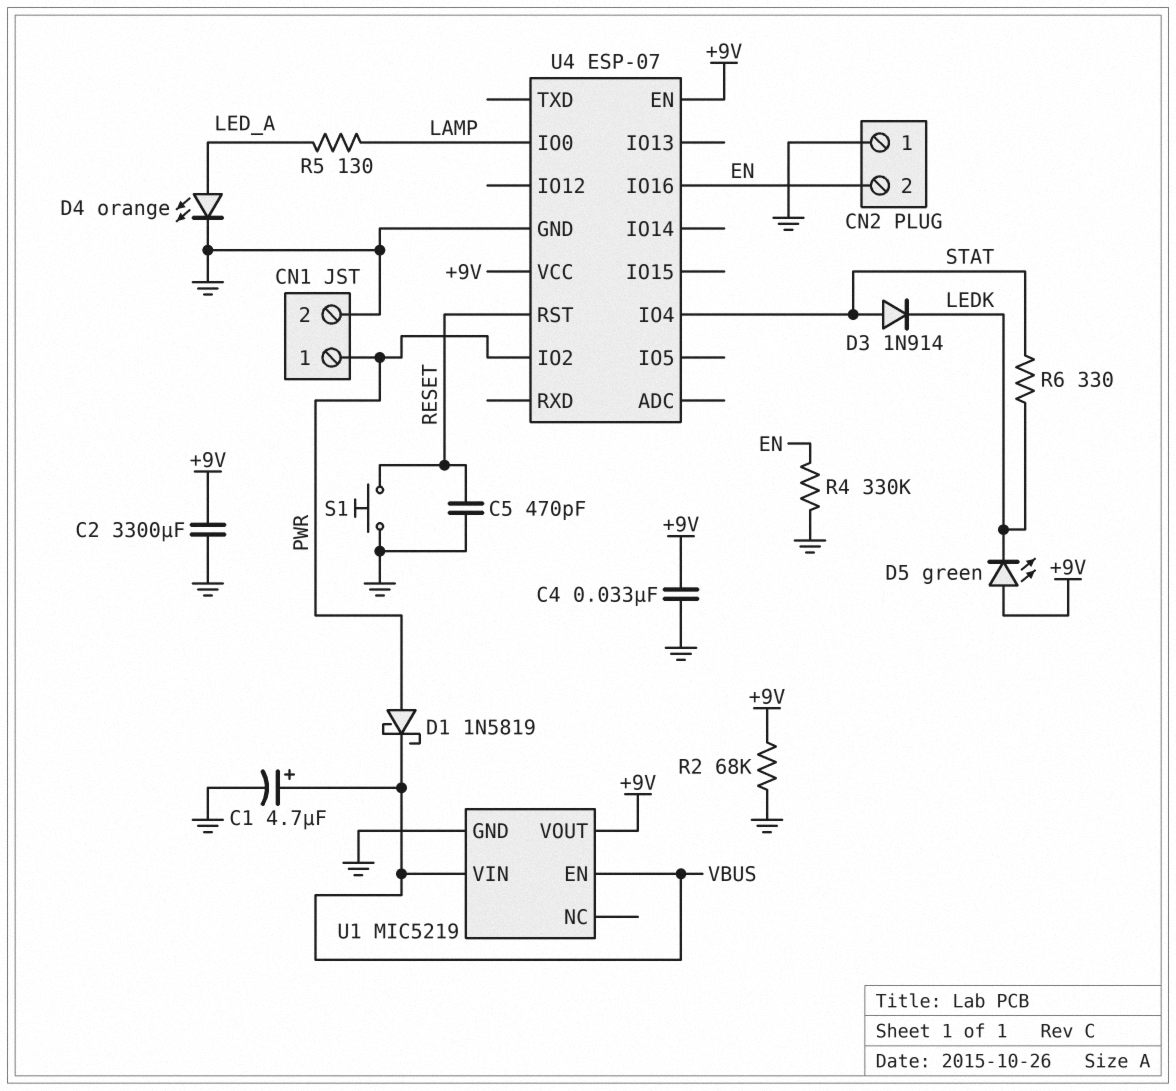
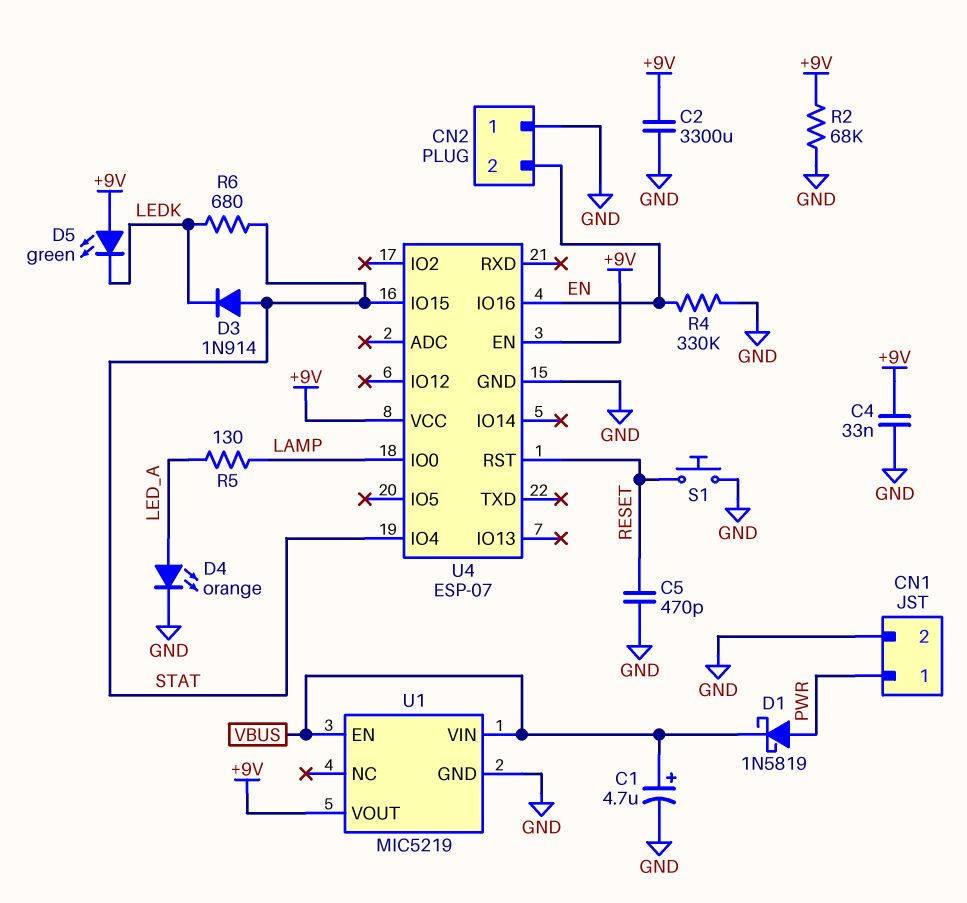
R6: 330 (LEDK, STAT) -> 680 (LEDK, STAT)
U4 pin IO2: PWR -> none
U4 pin IO15: none -> STAT

